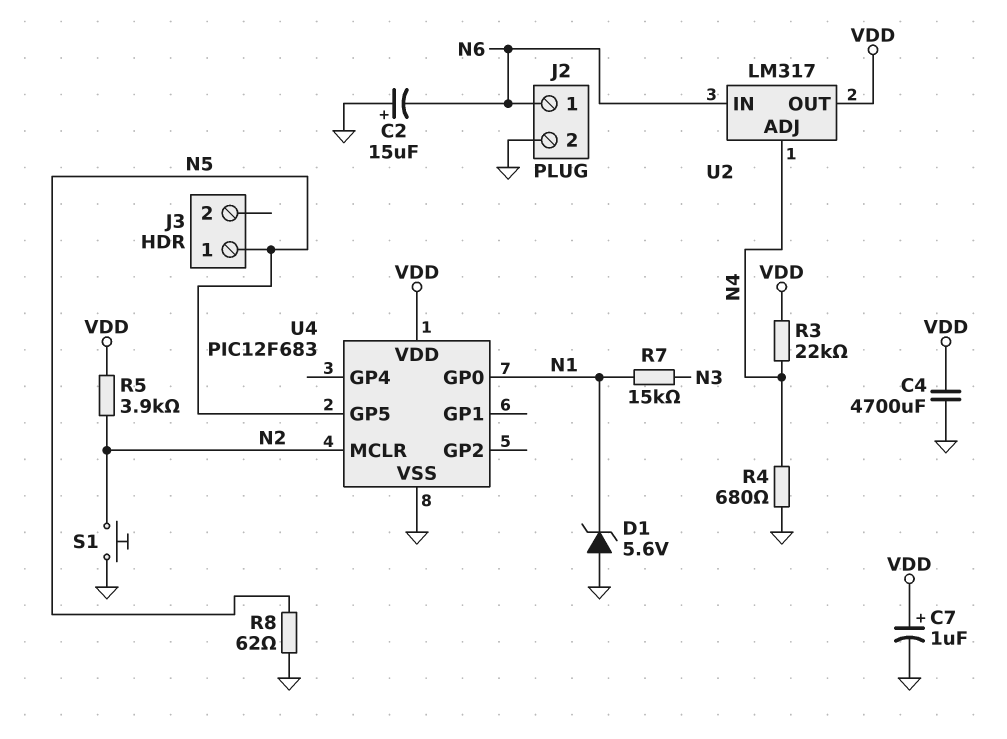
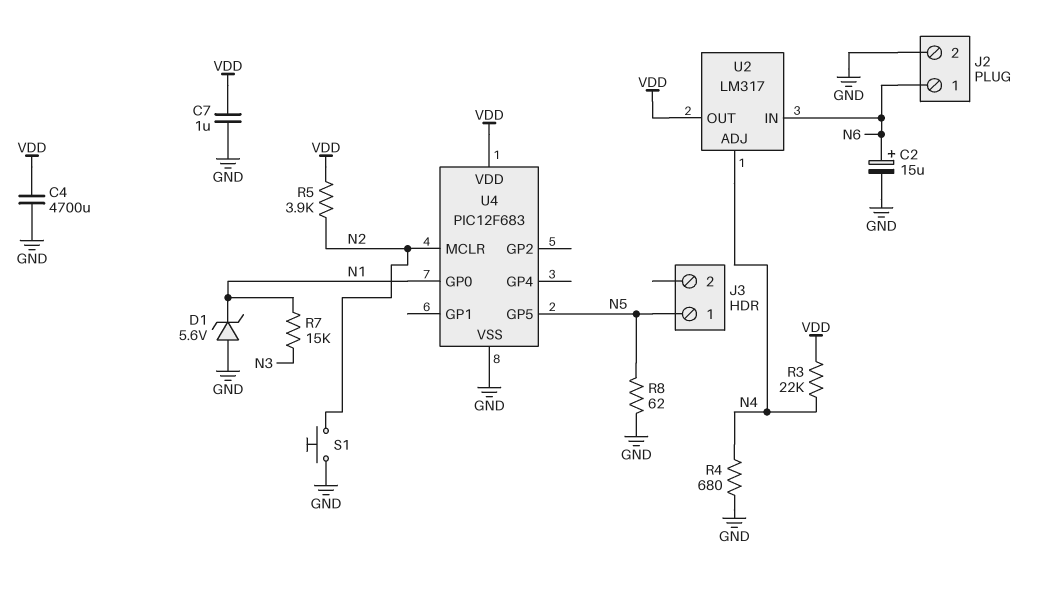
C2: 15uF (plus GND, minus N6) -> 15uF (plus N6, minus GND)
C7: 1uF (plus VDD, minus GND) -> 1uF (GND, VDD)

